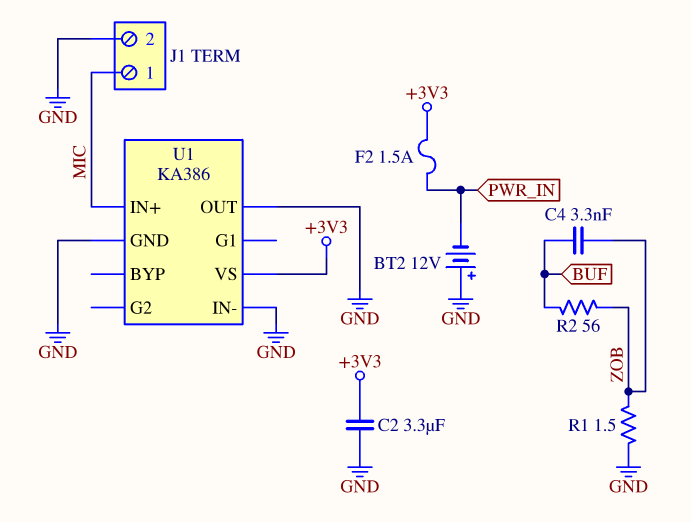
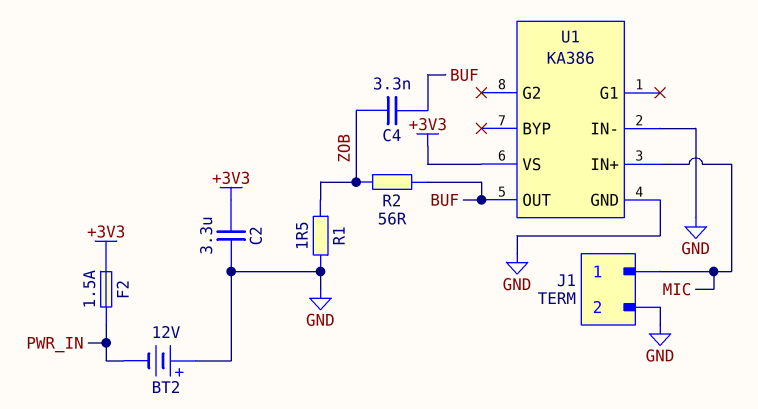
U1 pin OUT: GND -> BUF

